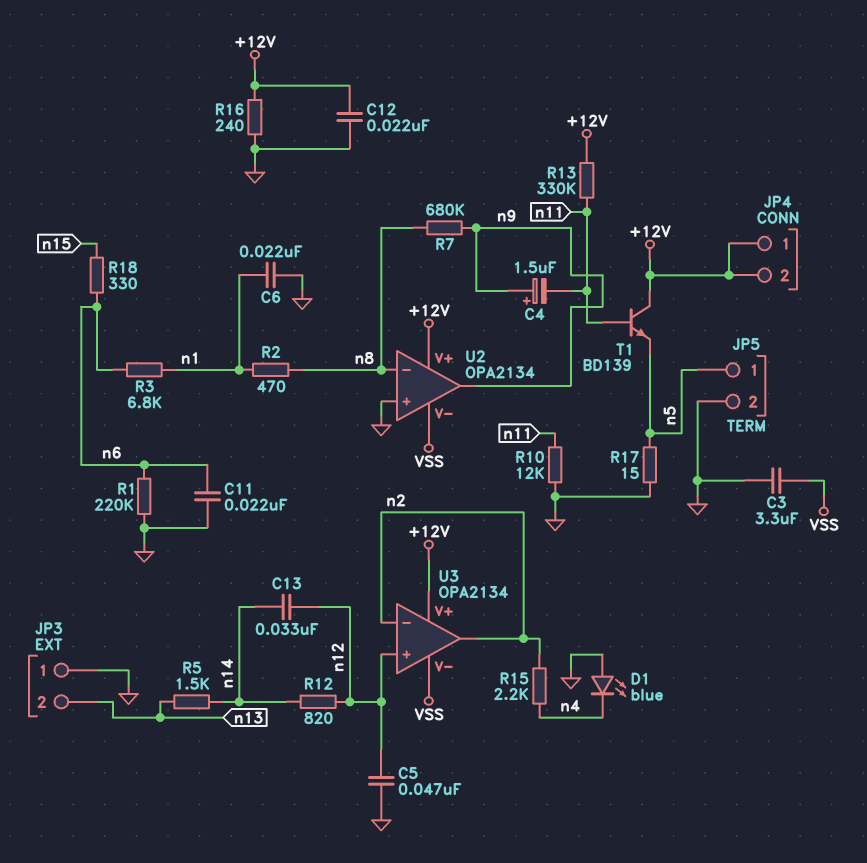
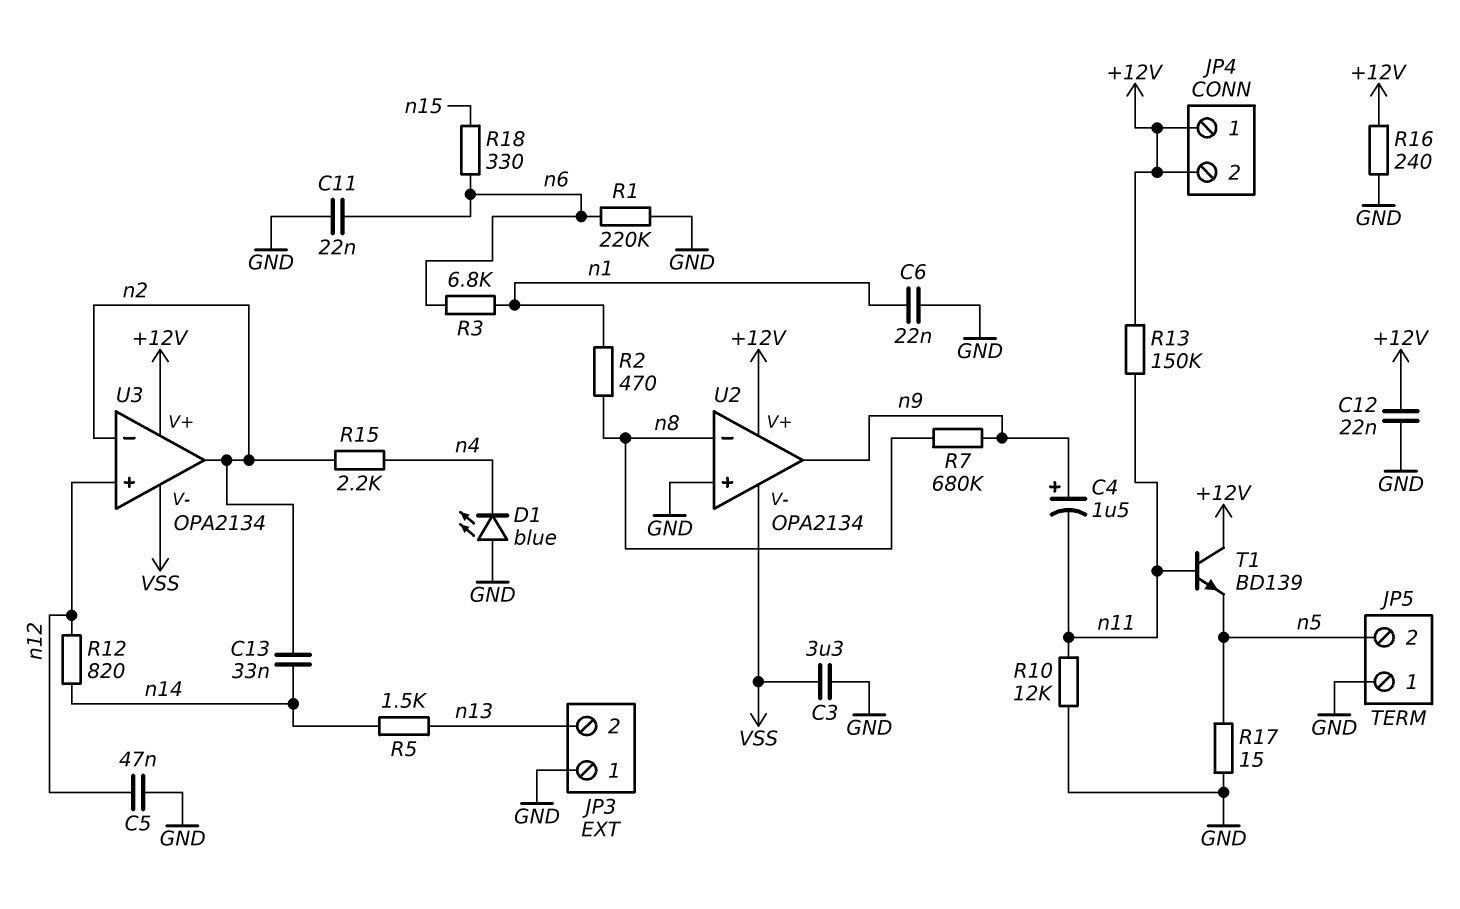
C13: 33nF (n12, n14) -> 33nF (n2, n14)
JP5 pin 1: n5 -> GND
JP5 pin 2: GND -> n5
R13: 330k (+12V, n11) -> 150k (+12V, n11)

